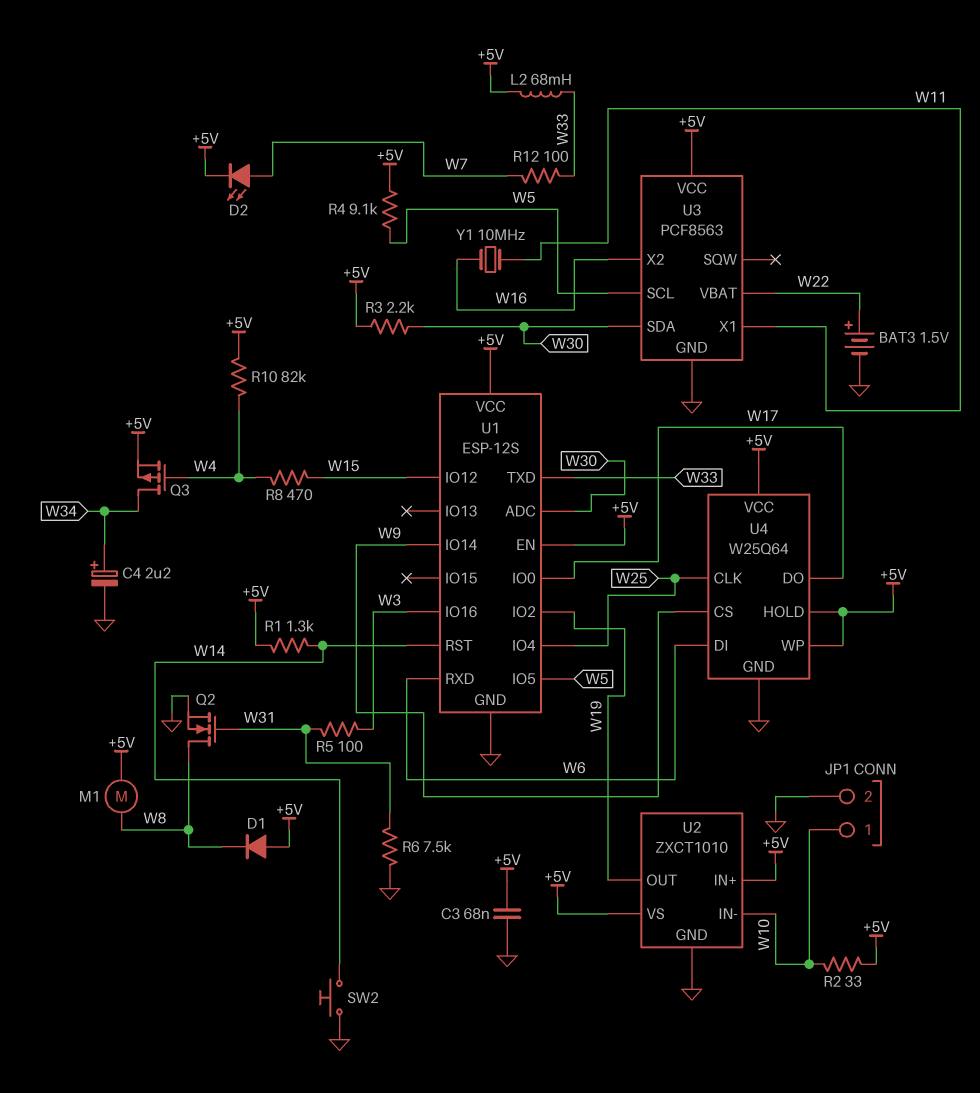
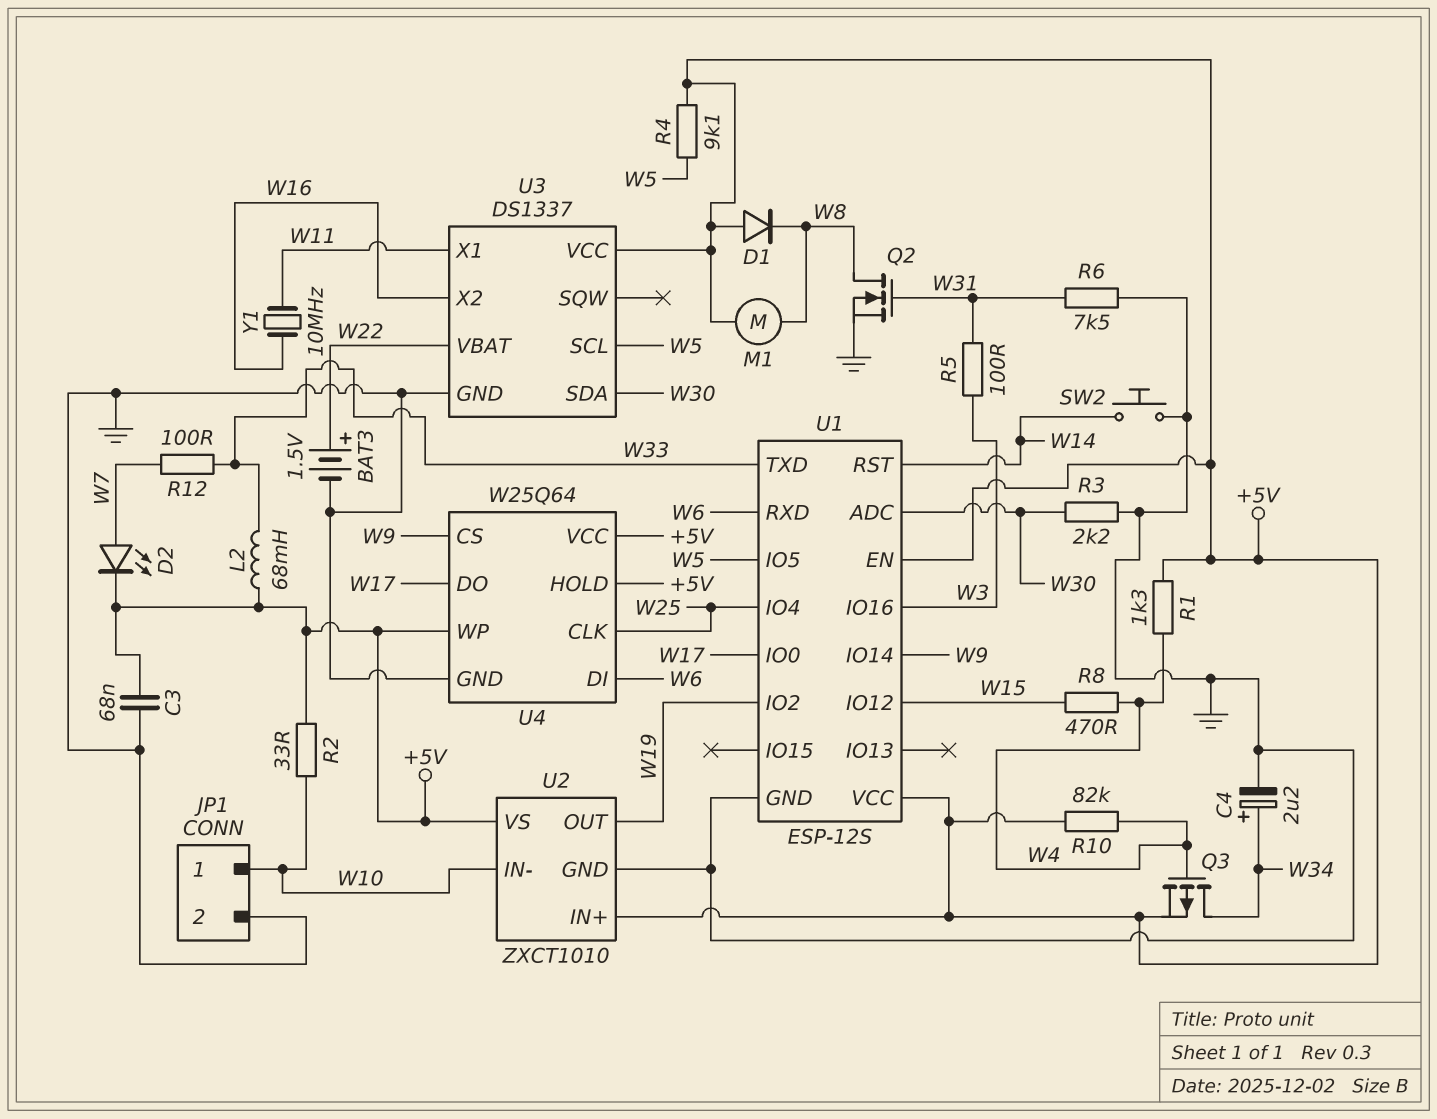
R1: 1.3k (+5V, W14) -> 1.3k (+5V, W4)
R3: 2.2k (+5V, W30) -> 2.2k (GND, W30)
U3: PCF8563 -> DS1337

